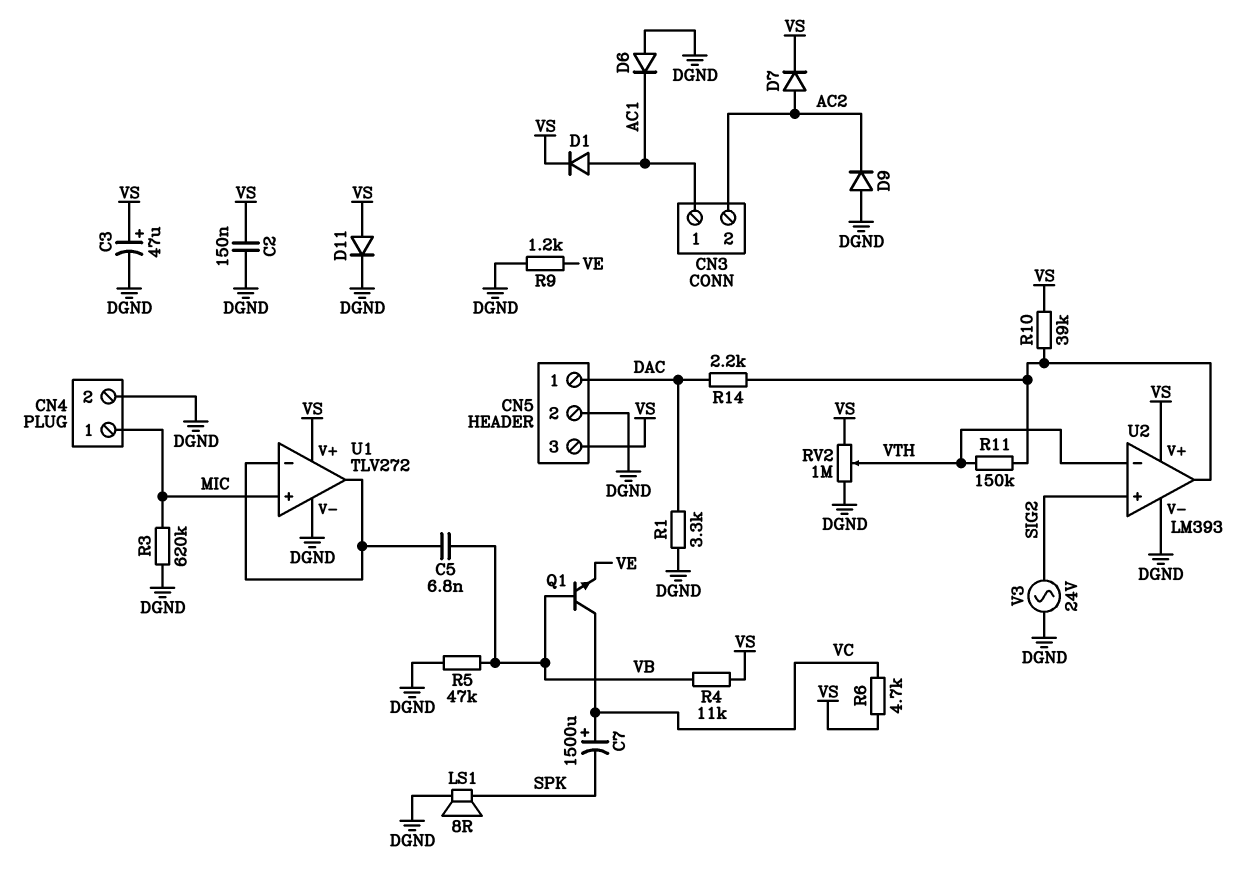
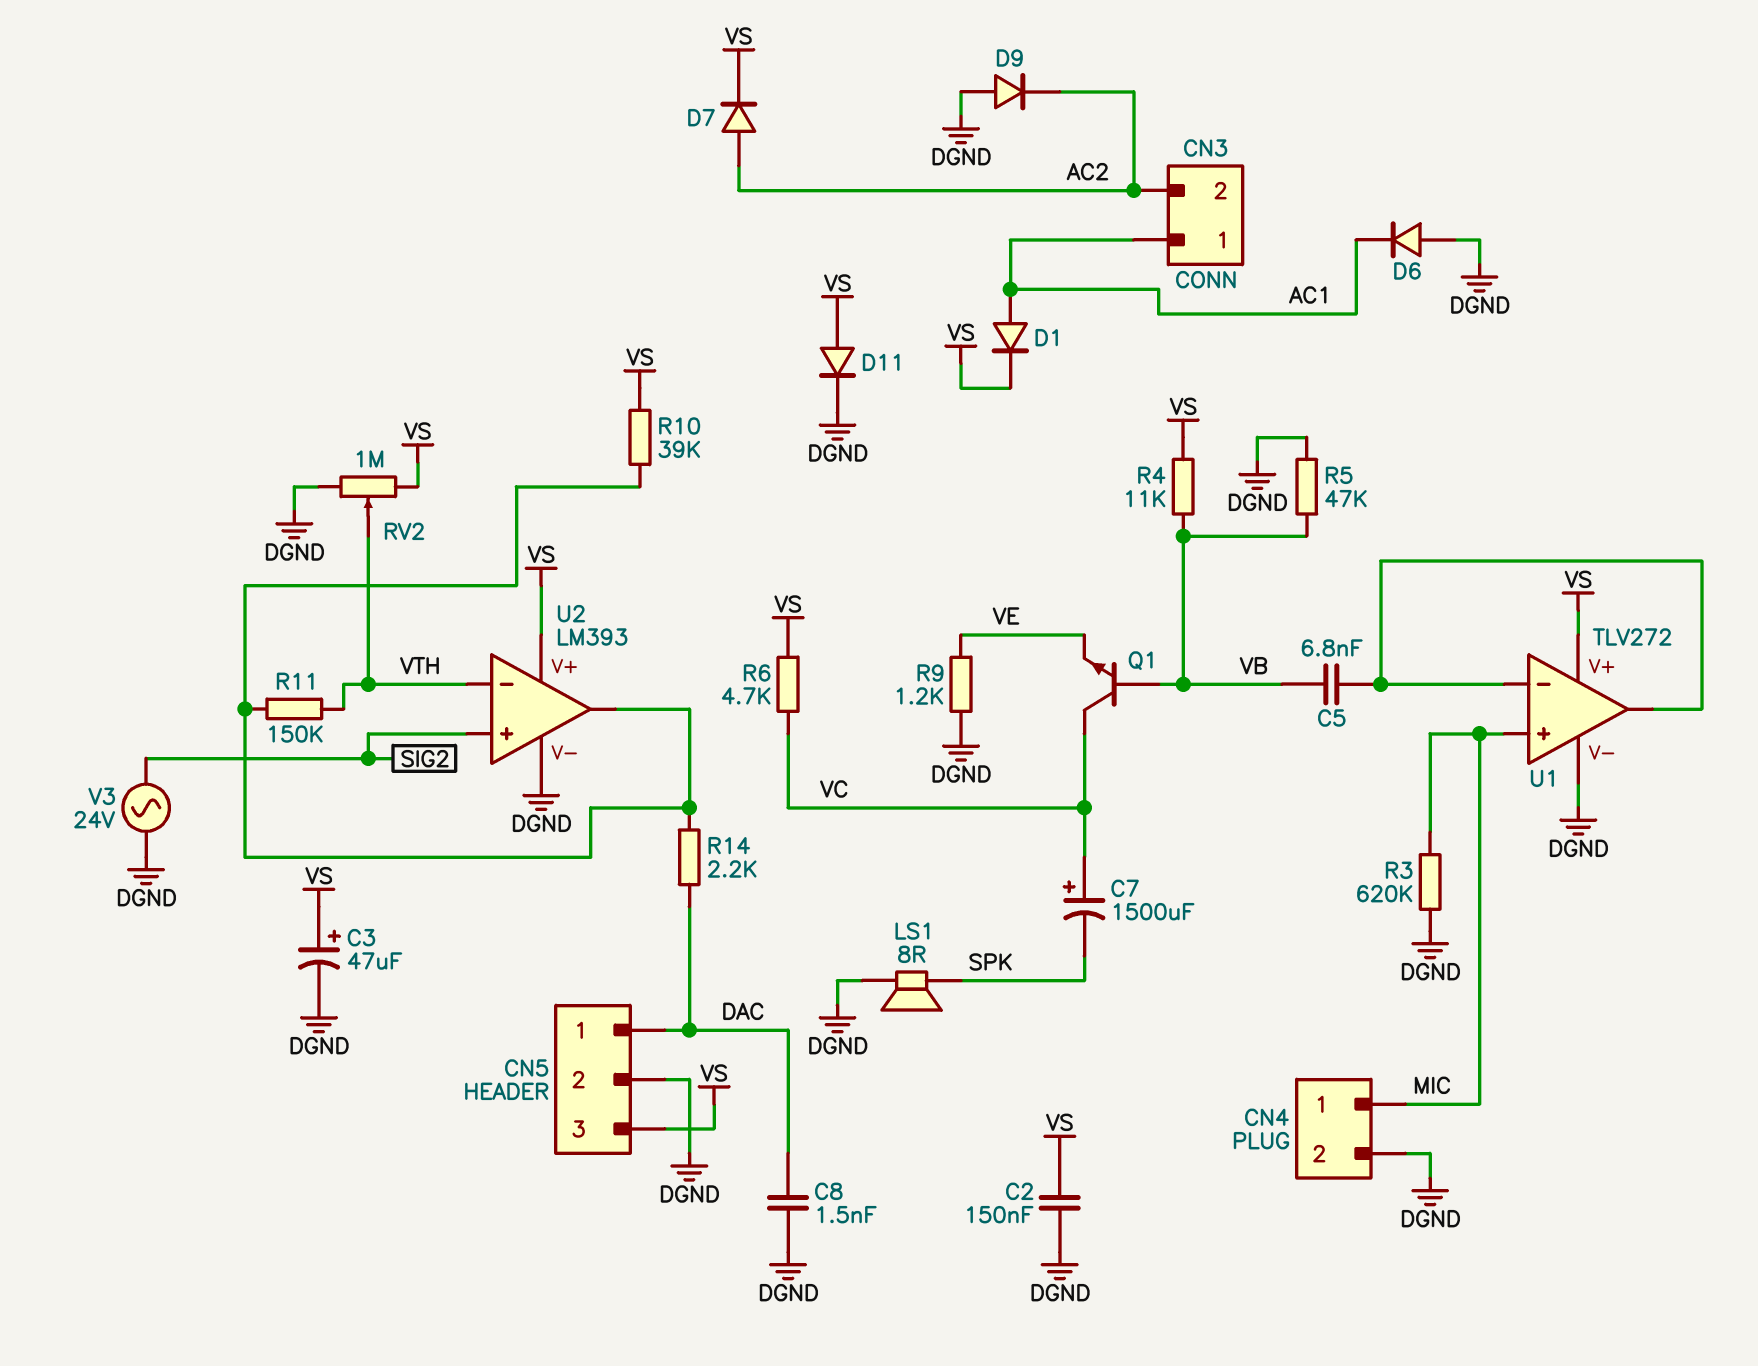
C8: none -> 1.5nF (DAC, DGND)
R1: 3.3k (DAC, DGND) -> none

